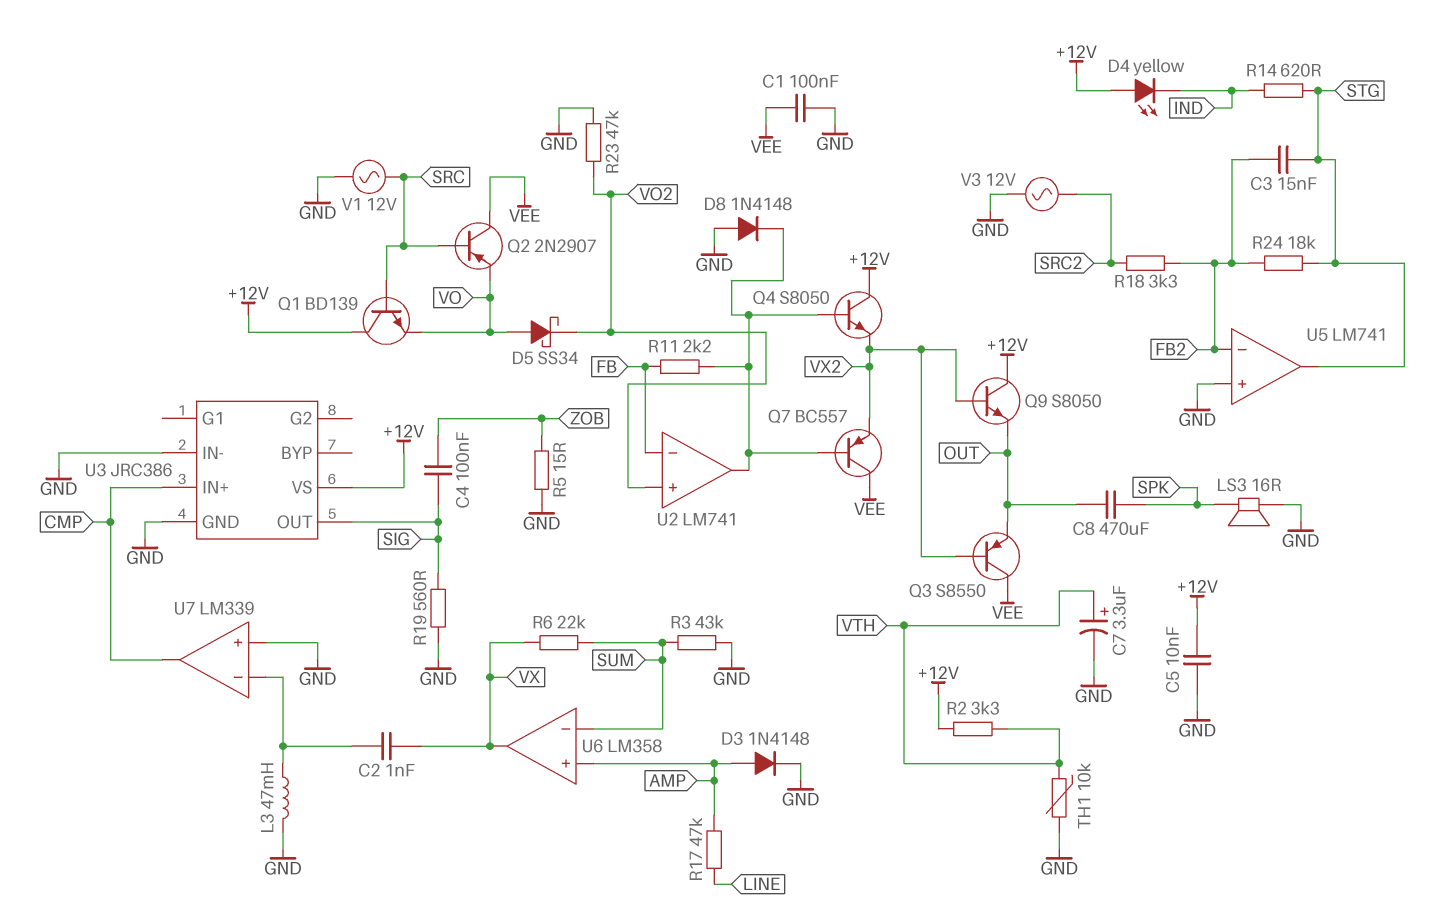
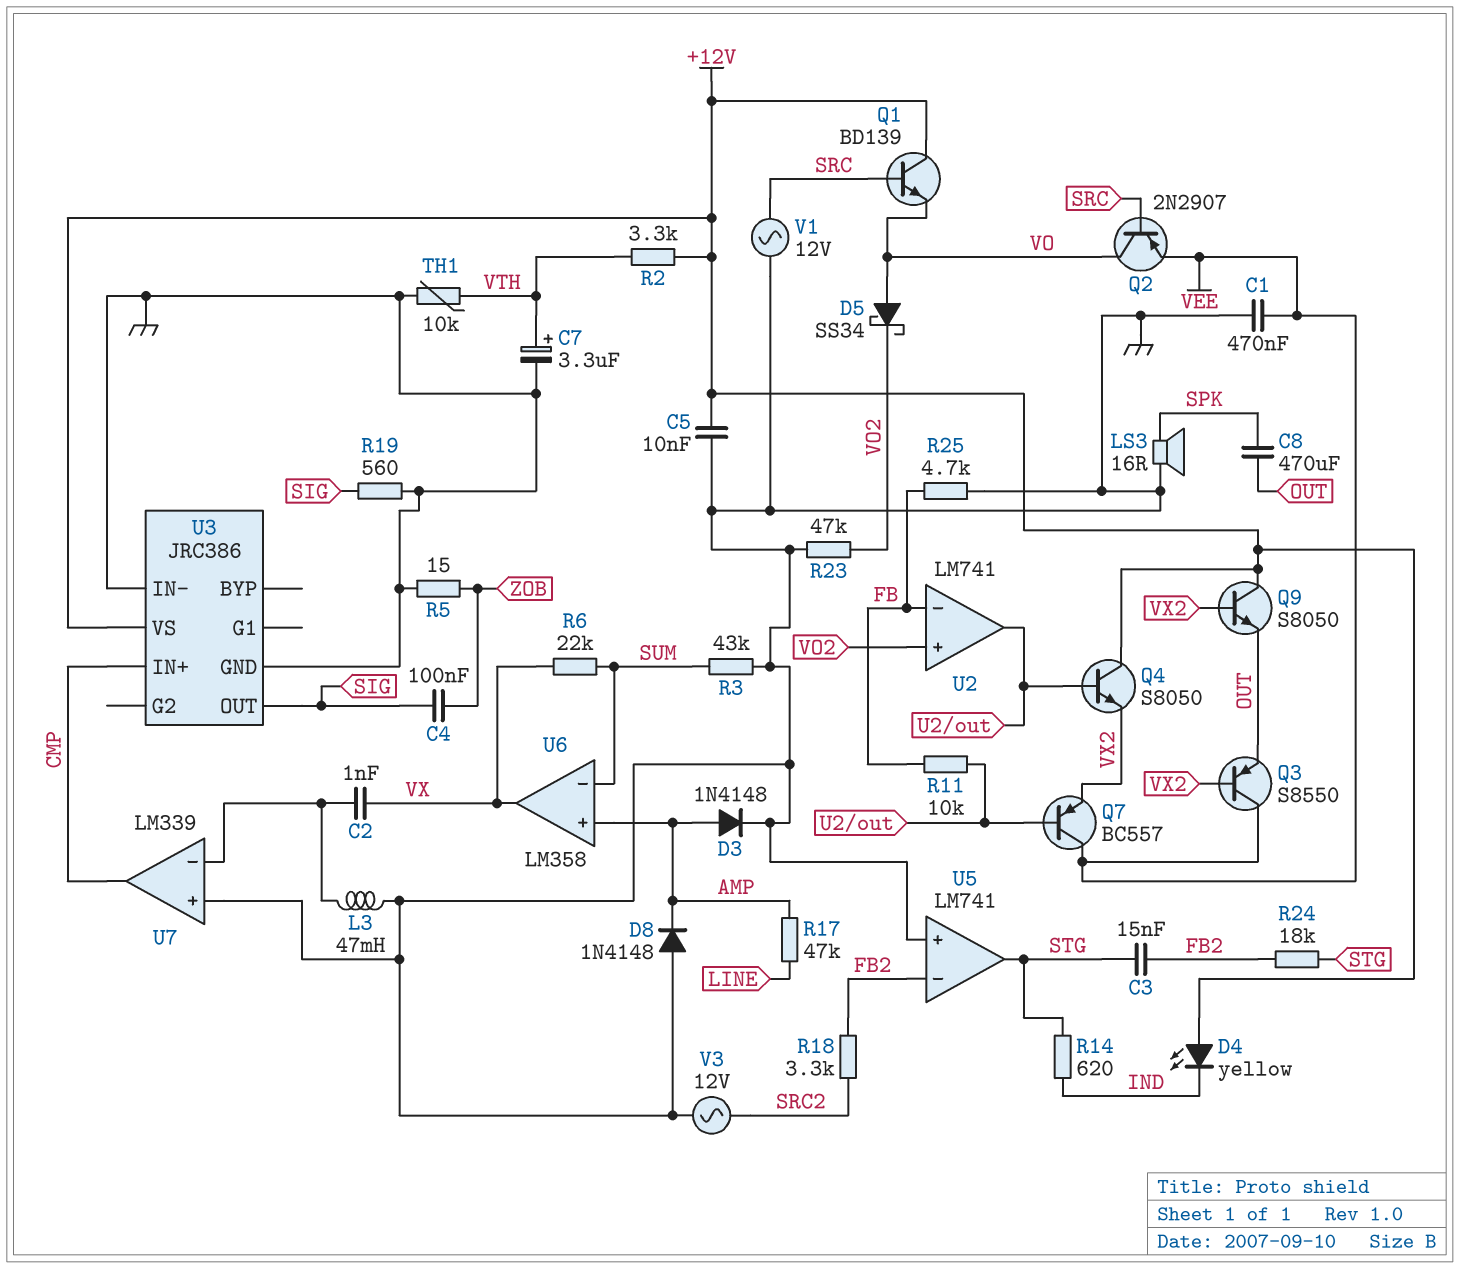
C1: 100nF (GND, VEE) -> 470nF (GND, VEE)
D8: diode 1N4148 (A GND, K U2/out) -> diode 1N4148 (A GND, K AMP)
Q2: PNP 2N2907 (B SRC, C VEE, E VO) -> PNP 2N2907 (B SRC, C VO, E VEE)
R11: 2.2k (FB, U2/out) -> 10k (FB, U2/out)
R25: none -> 4.7k (FB, GND)

